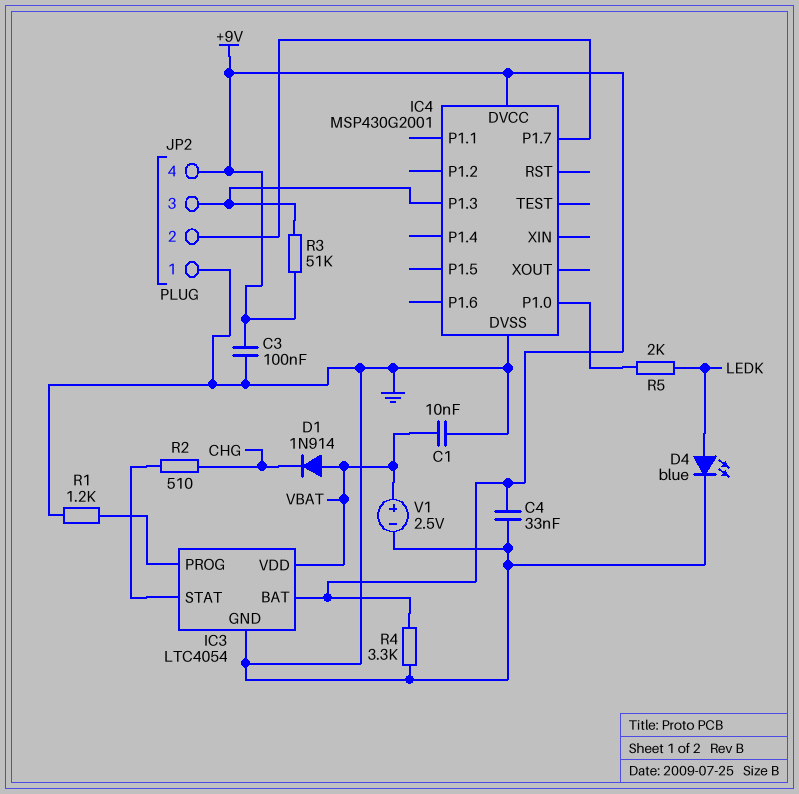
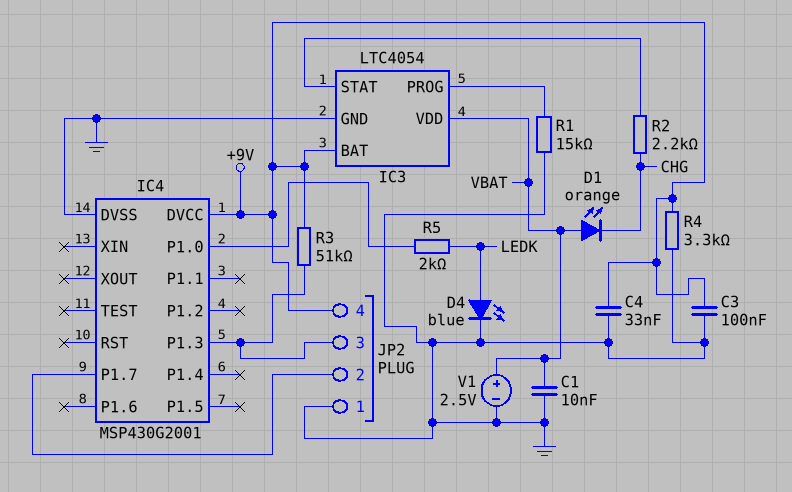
D1: diode 1N914 (A VBAT, K CHG) -> LED orange (A VBAT, K CHG)
R1: 1.2k (GND, IC3/PROG) -> 15k (GND, IC3/PROG)
R2: 510 (CHG, IC3/STAT) -> 2.2k (CHG, IC3/STAT)

